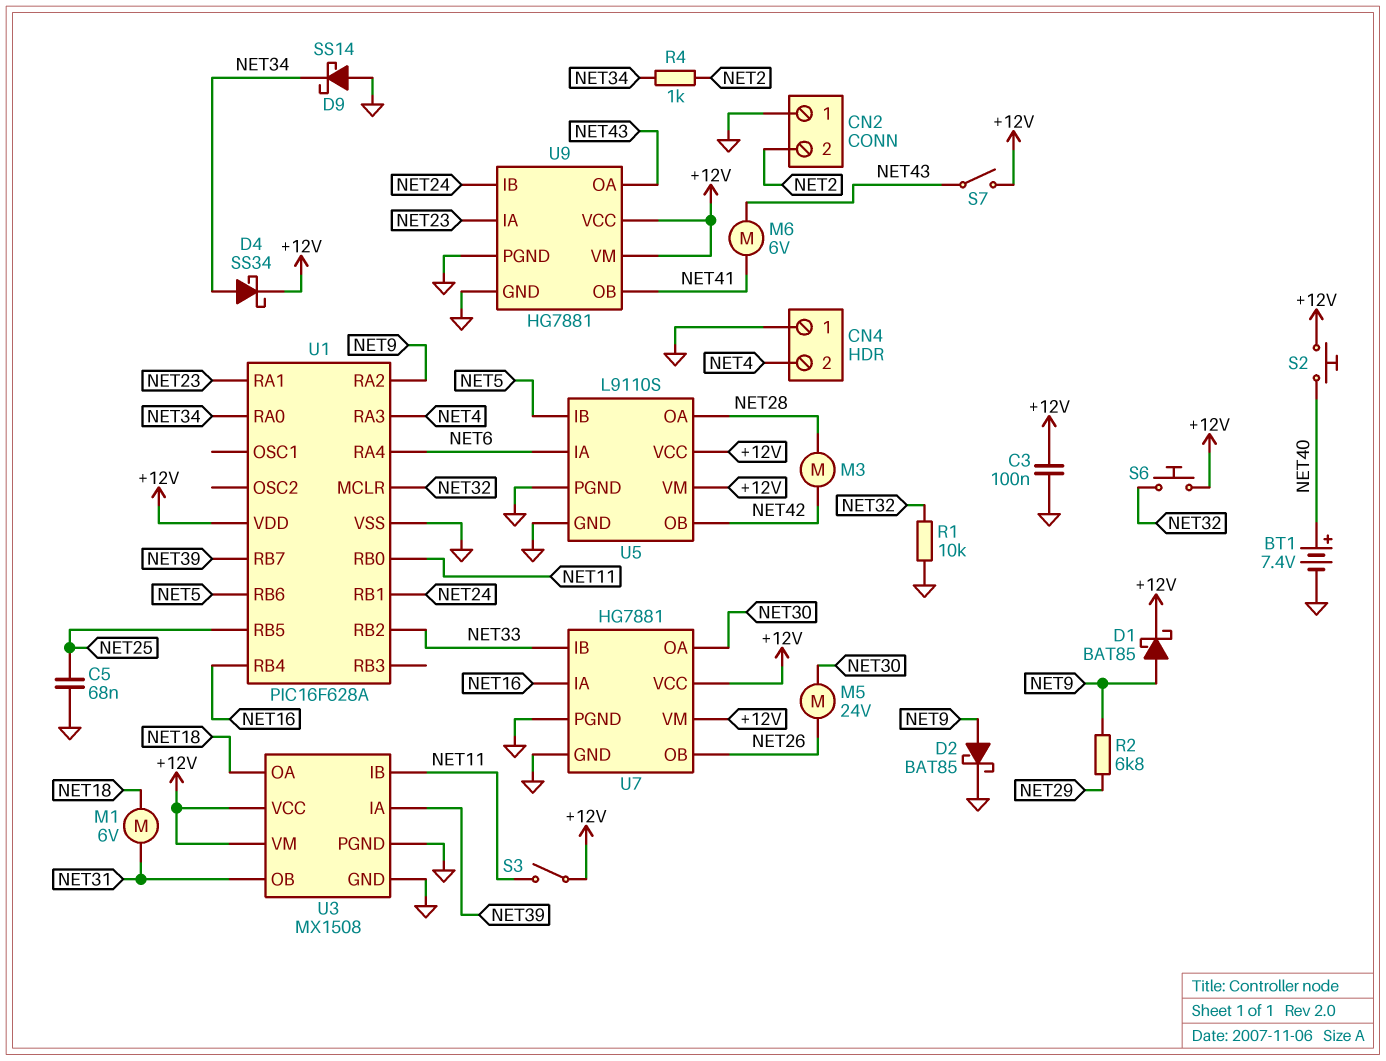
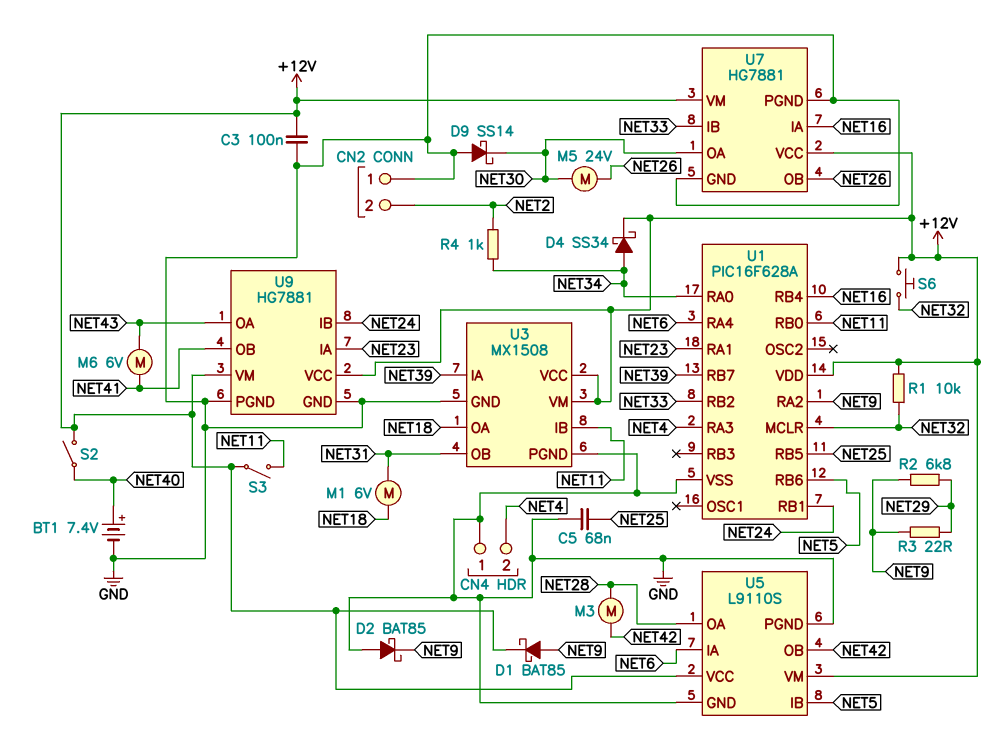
D2: schottky BAT85 (A NET9, K GND) -> schottky BAT85 (A GND, K NET9)
D9: schottky SS14 (A GND, K NET34) -> schottky SS14 (A GND, K NET30)
R1: 10k (GND, NET32) -> 10k (+12V, NET32)
R3: none -> 22 (NET9, NET29)
S2: button (+12V, NET40) -> switch (+12V, NET40)
S7: switch (+12V, NET43) -> none

